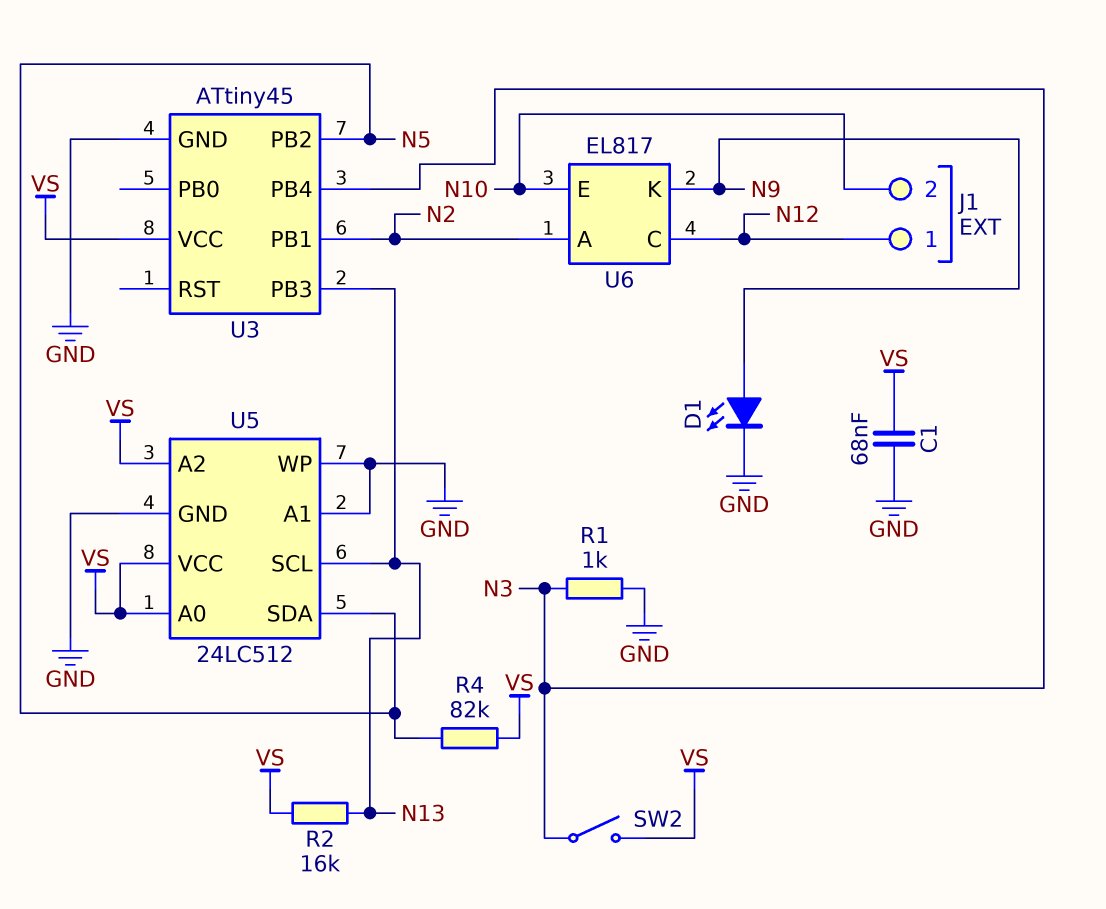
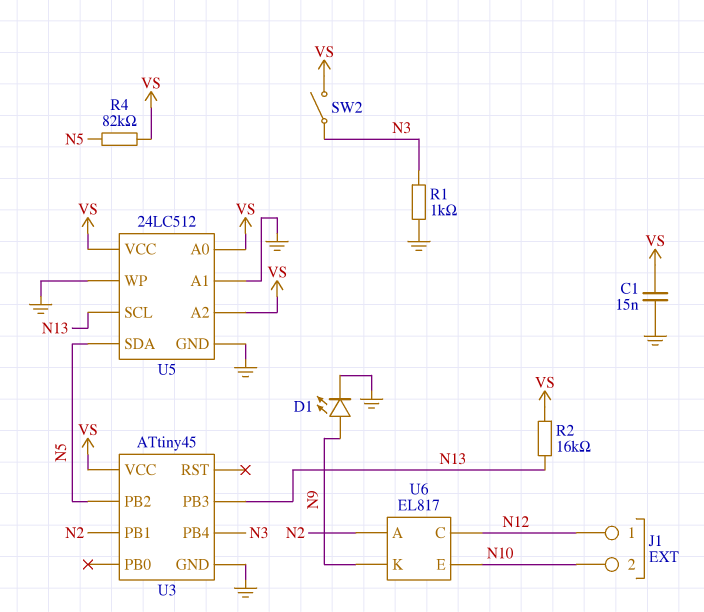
C1: 68nF (GND, VS) -> 15nF (GND, VS)

